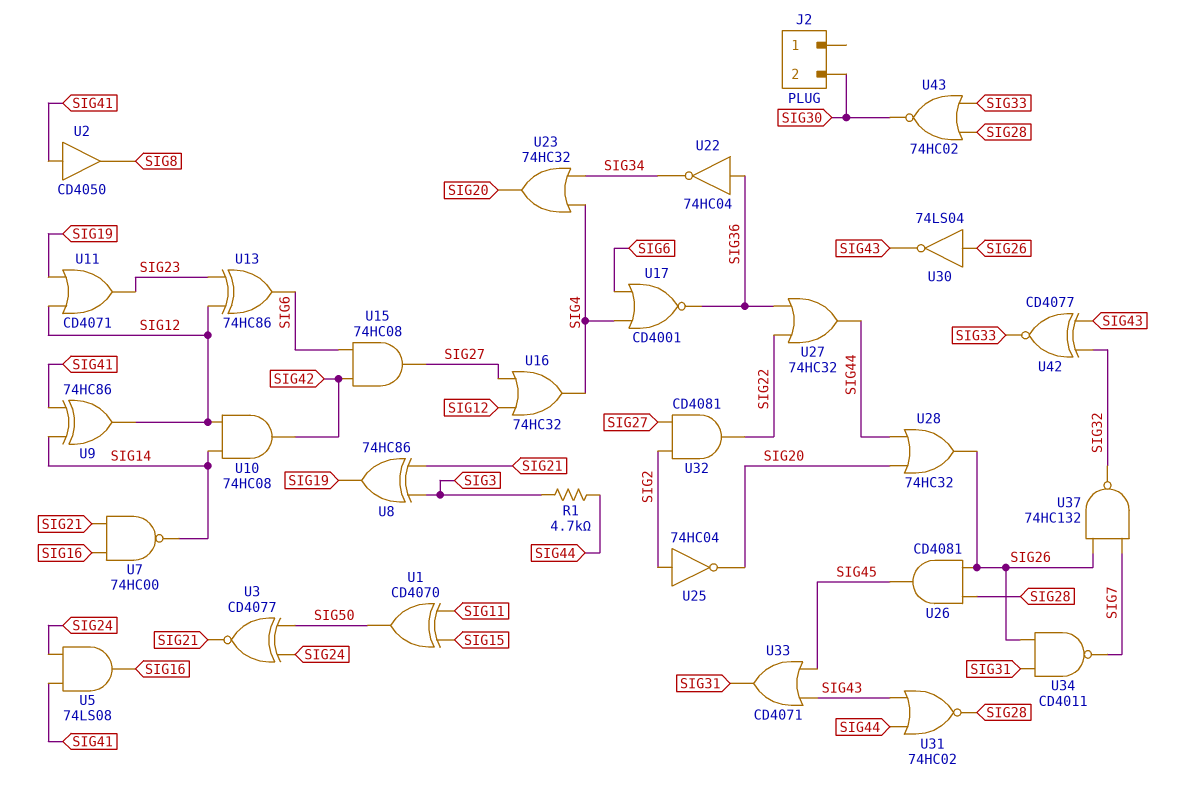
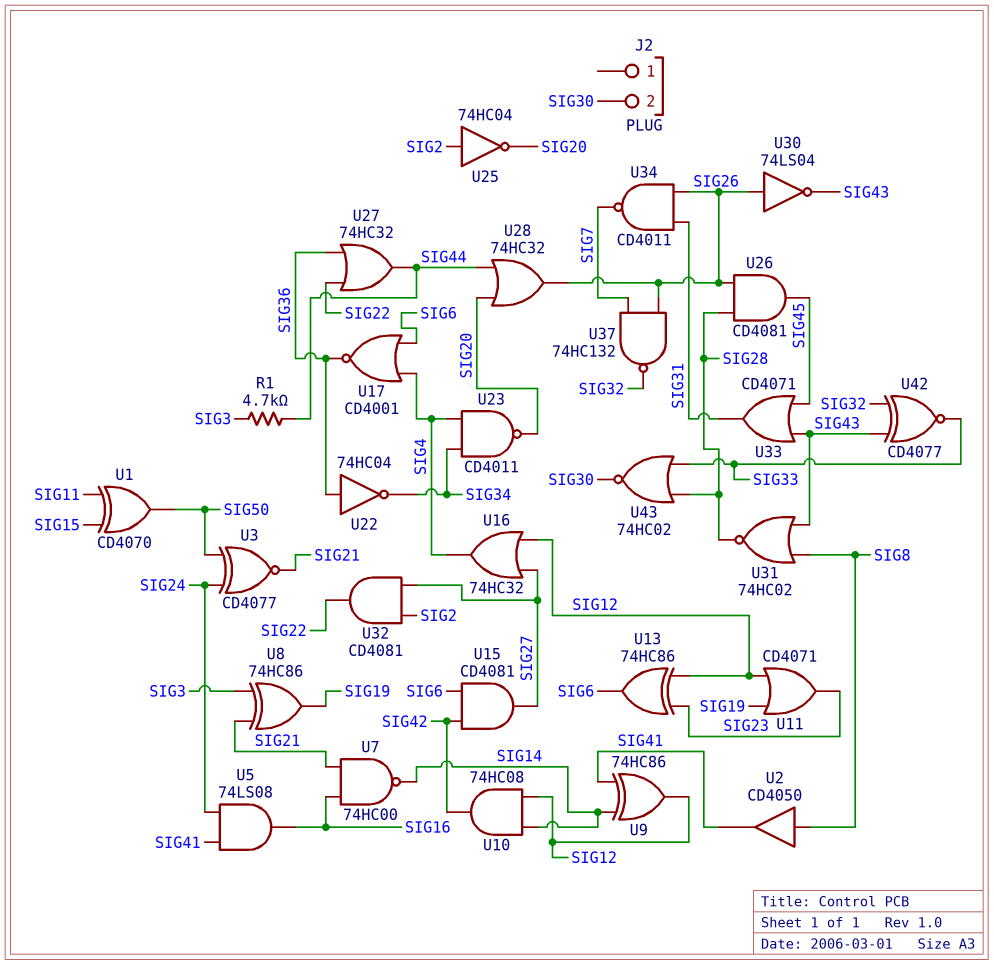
U2: buffer CD4050 (in SIG41, out SIG8) -> buffer CD4050 (in SIG8, out SIG41)
U15: AND 74HC08 (in SIG6, in SIG42, out SIG27) -> AND CD4081 (in SIG6, in SIG42, out SIG27)
U23: OR 74HC32 (in SIG4, in SIG34, out SIG20) -> NAND CD4011 (in SIG4, in SIG34, out SIG20)
U31: NOR 74HC02 (in SIG43, in SIG44, out SIG28) -> NOR 74HC02 (in SIG8, in SIG43, out SIG28)

